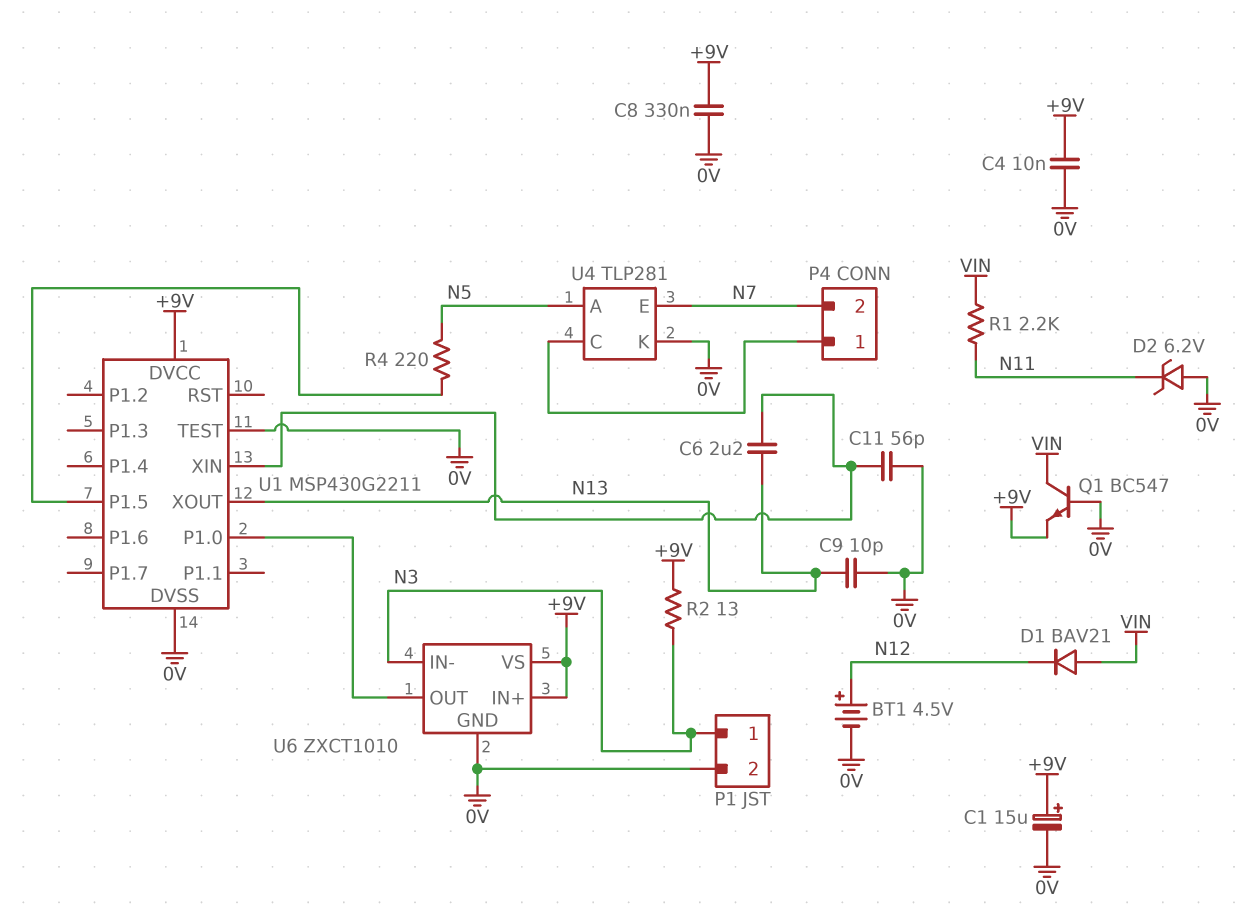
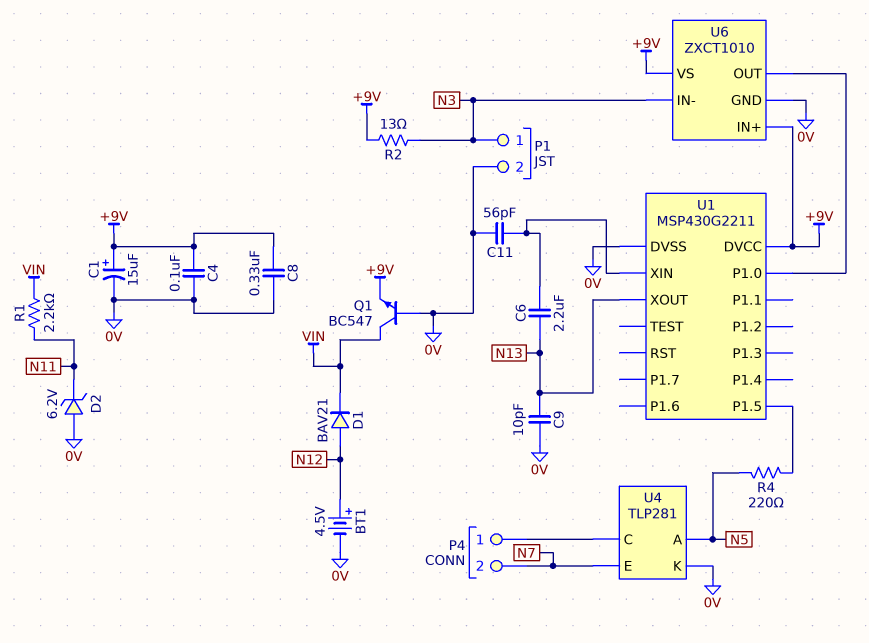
C4: 10nF (+9V, 0V) -> 100nF (+9V, 0V)
D1: diode BAV21 (A VIN, K N12) -> diode BAV21 (A N12, K VIN)
U1 pin TEST: 0V -> none

